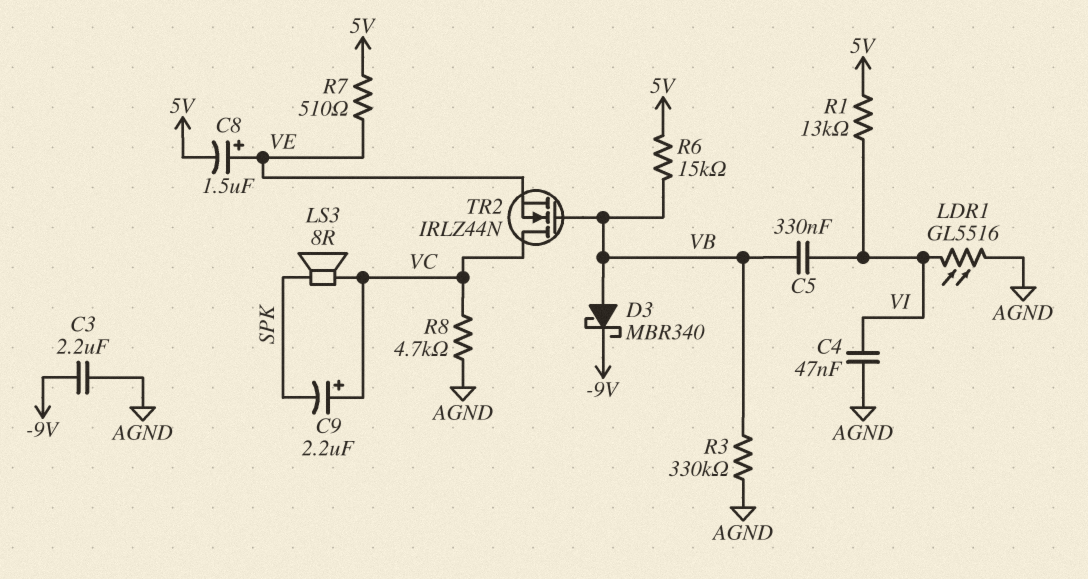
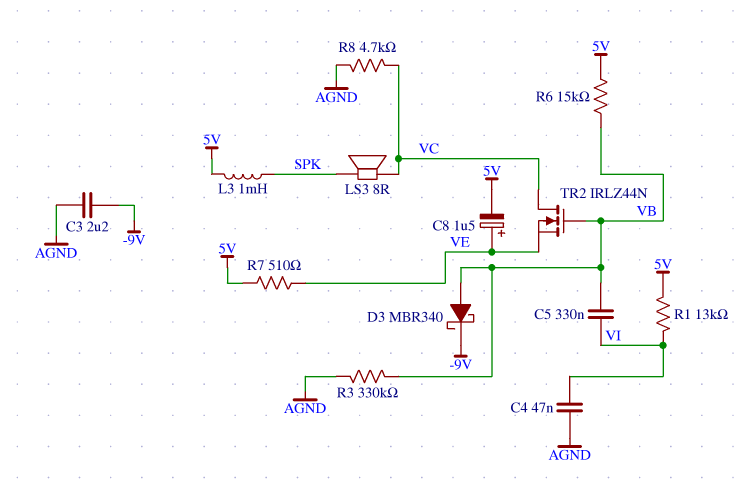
C9: 2.2uF (plus VC, minus SPK) -> none
L3: none -> 1mH (5V, SPK)
LDR1: GL5516 (AGND, VI) -> none

